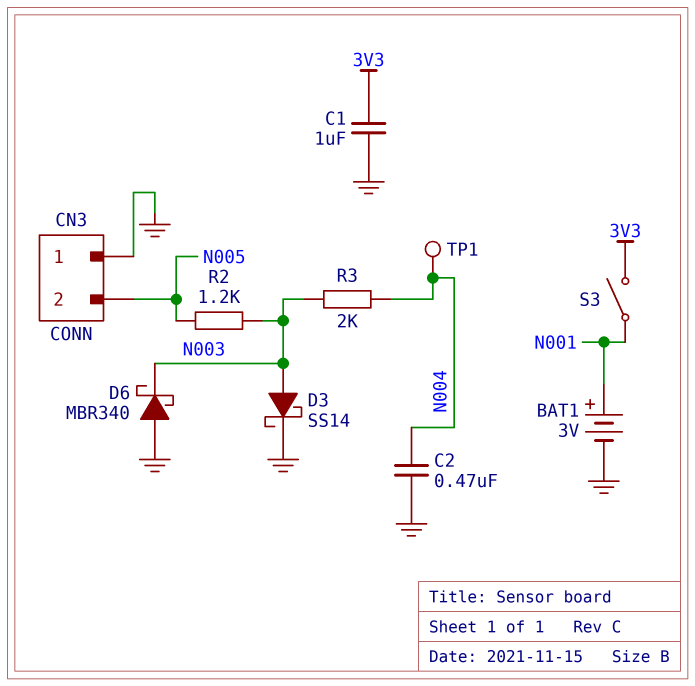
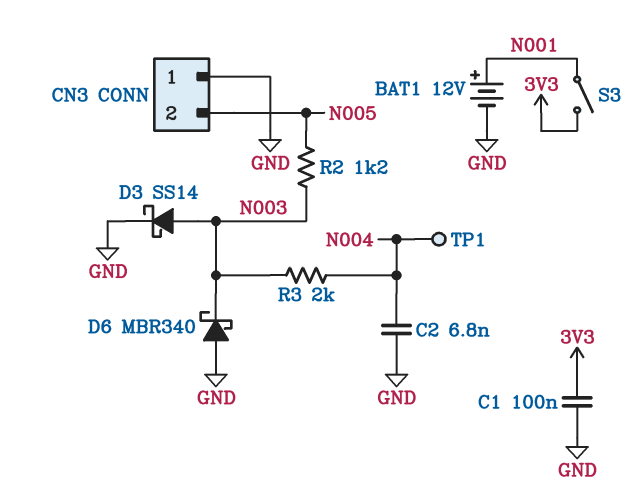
BAT1: 3V (plus N001, minus GND) -> 12V (plus N001, minus GND)
C1: 1uF (3V3, GND) -> 100nF (3V3, GND)
C2: 470nF (GND, N004) -> 6.8nF (GND, N004)

